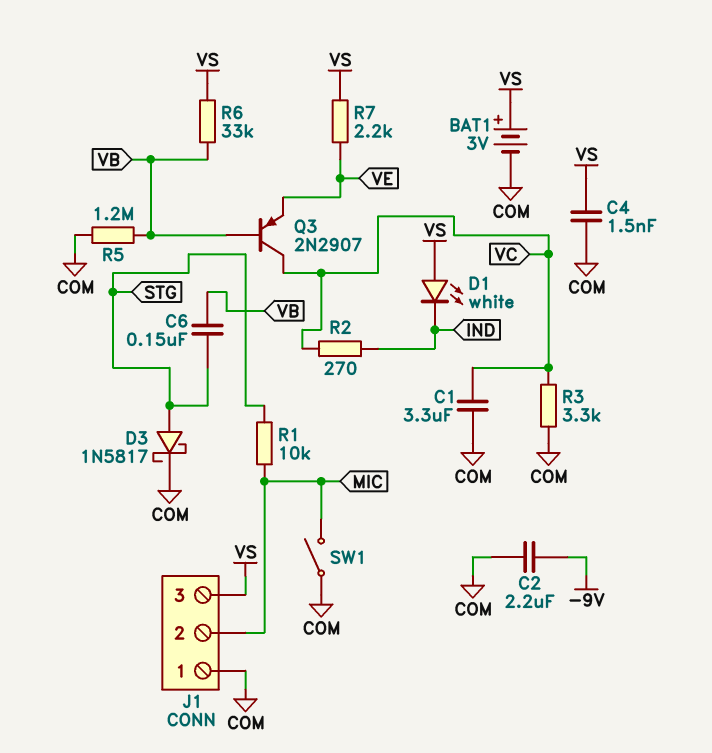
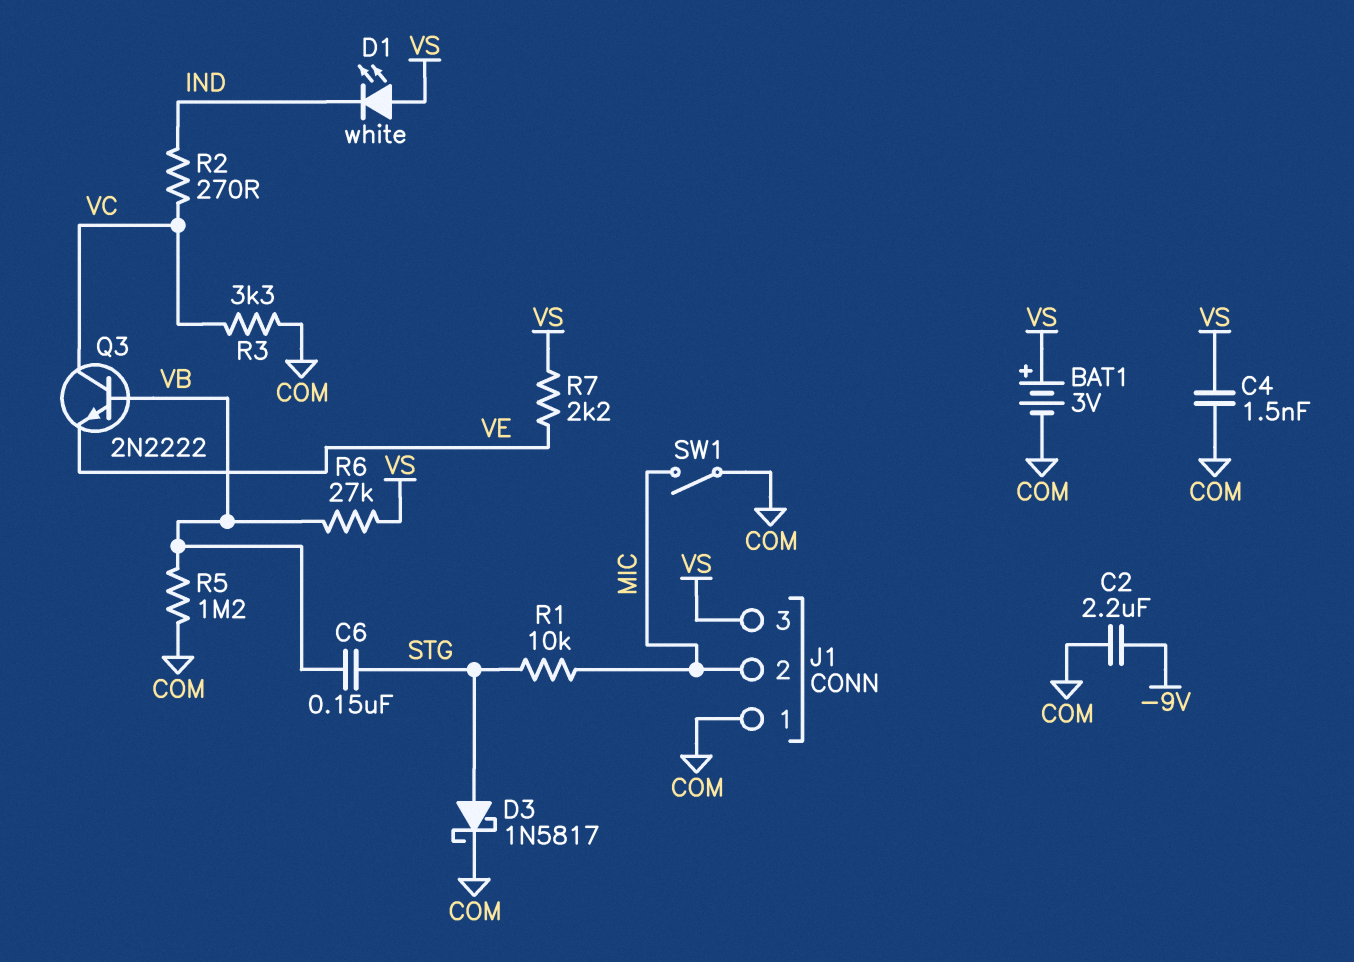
C1: 3.3uF (COM, VC) -> none
Q3: PNP 2N2907 (B VB, C VC, E VE) -> NPN 2N2222 (B VB, C VC, E VE)
R6: 33k (VB, VS) -> 27k (VB, VS)

